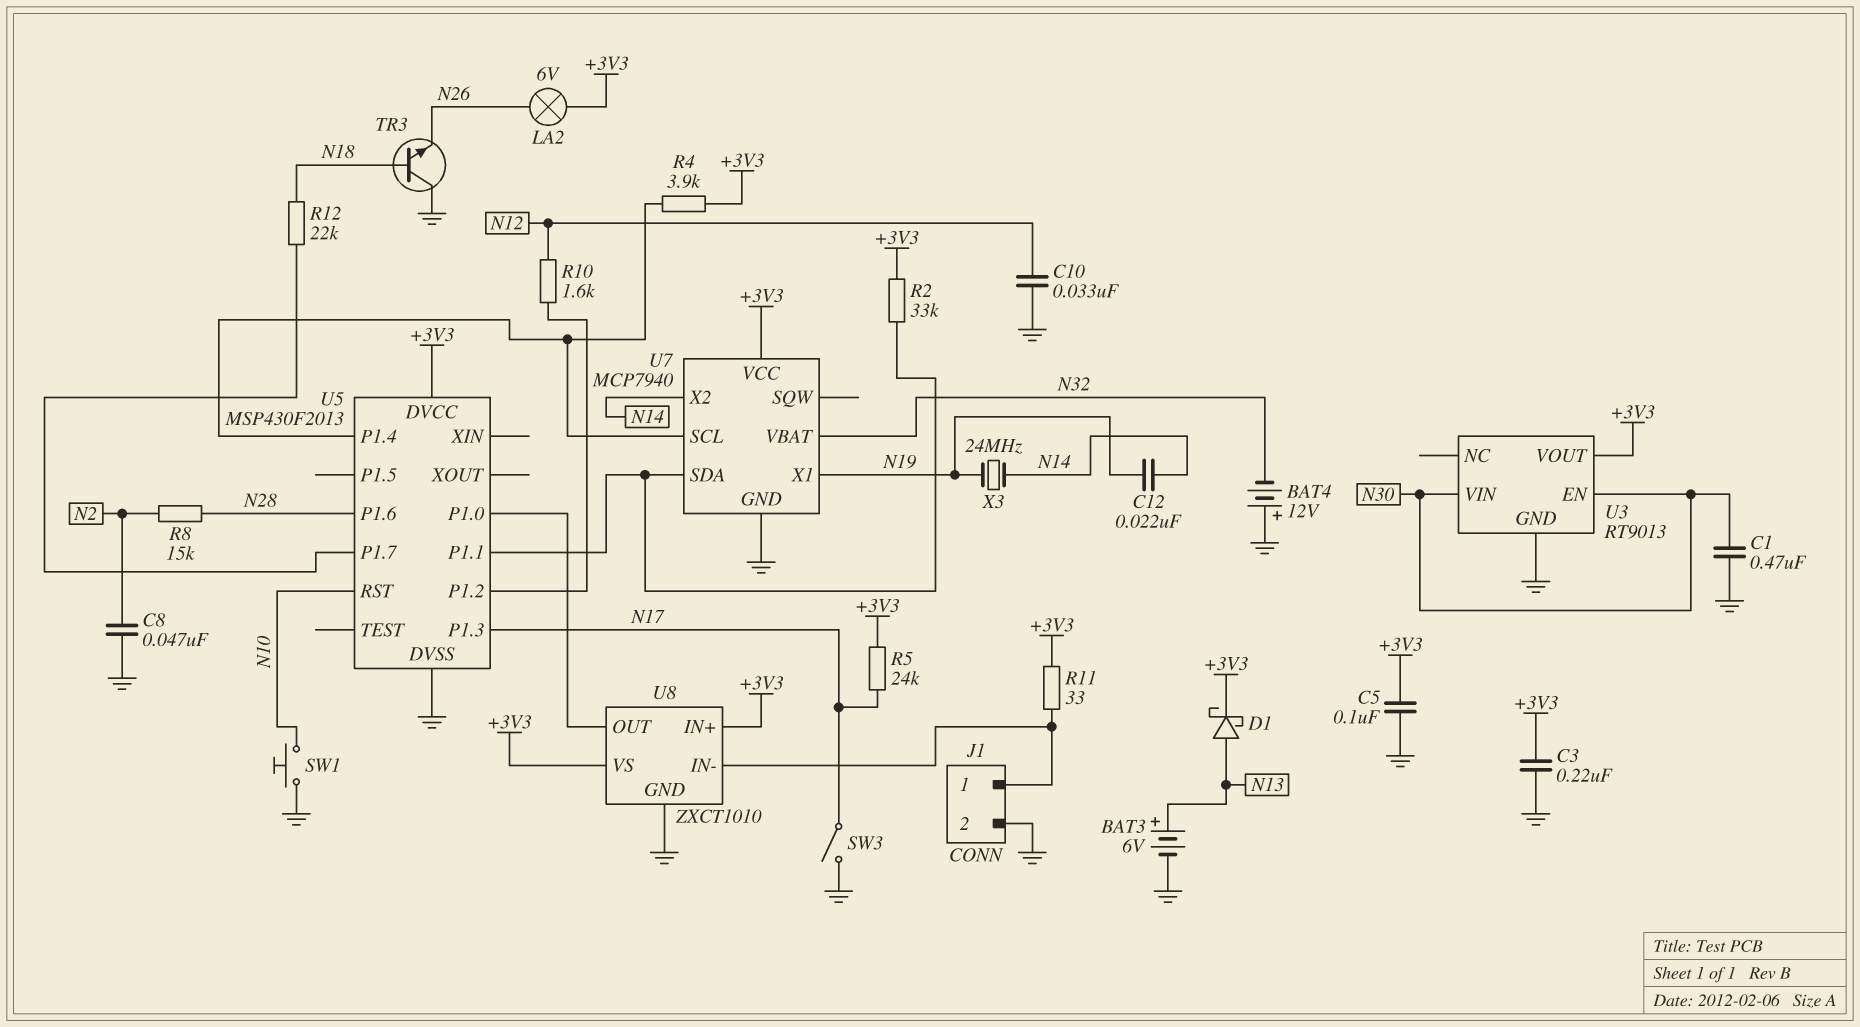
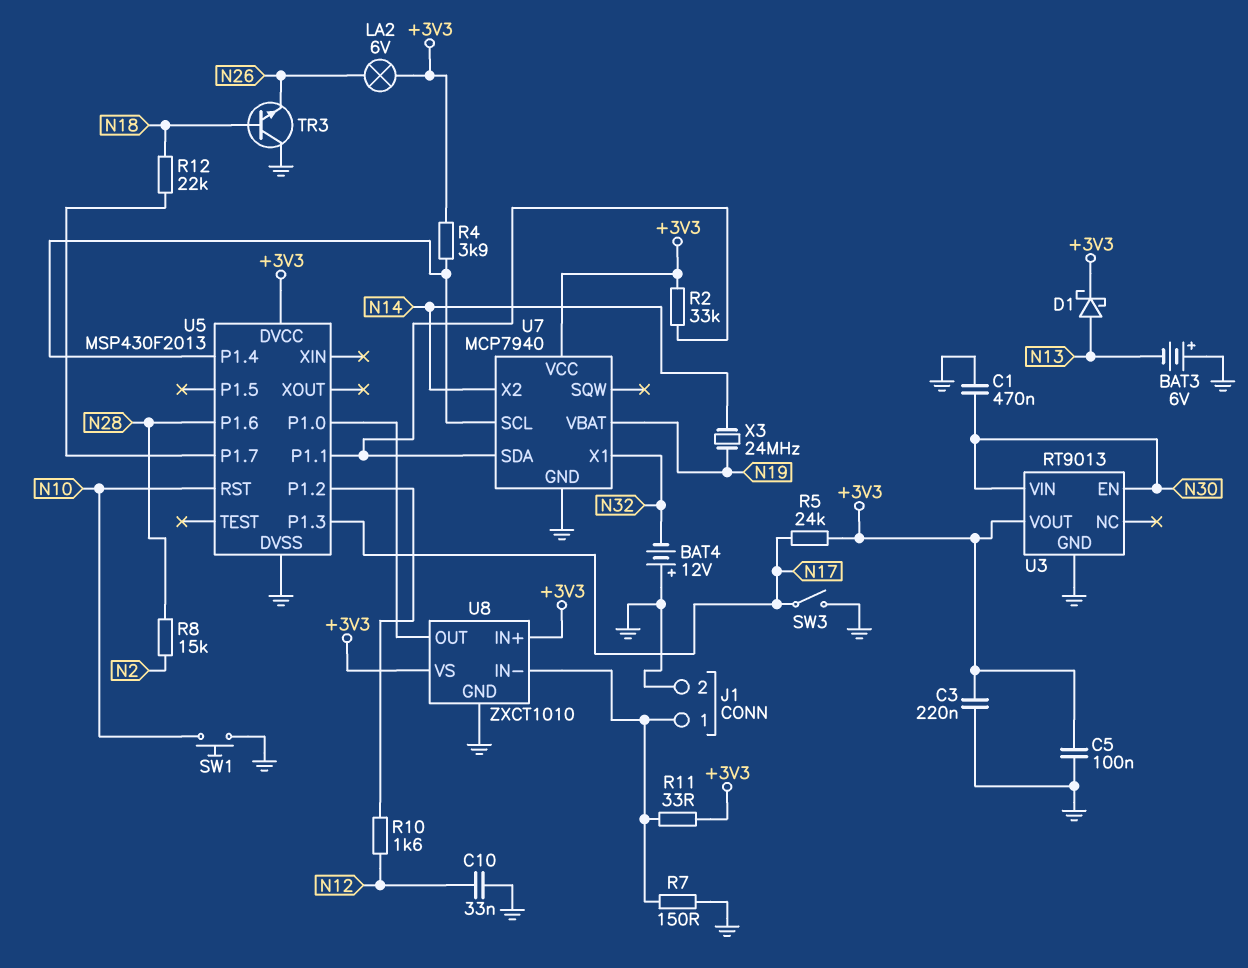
BAT3: 6V (plus N13, minus GND) -> 6V (plus GND, minus N13)
C8: 47nF (GND, N2) -> none
C12: 22nF (N14, N19) -> none
R7: none -> 150 (GND, J1/1)
U7 pin VBAT: N32 -> N19
U7 pin X1: N19 -> N32

